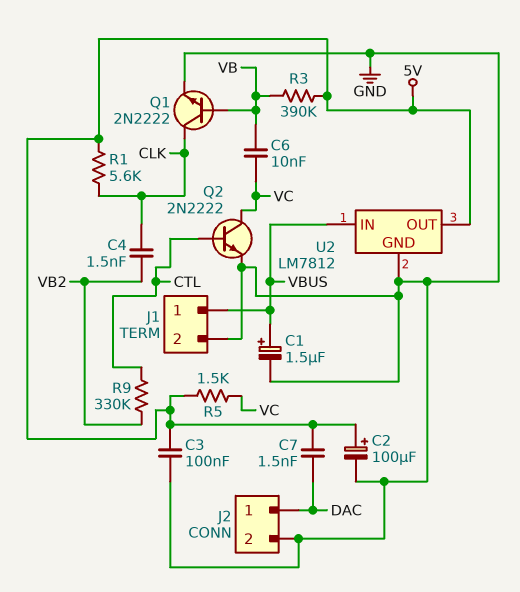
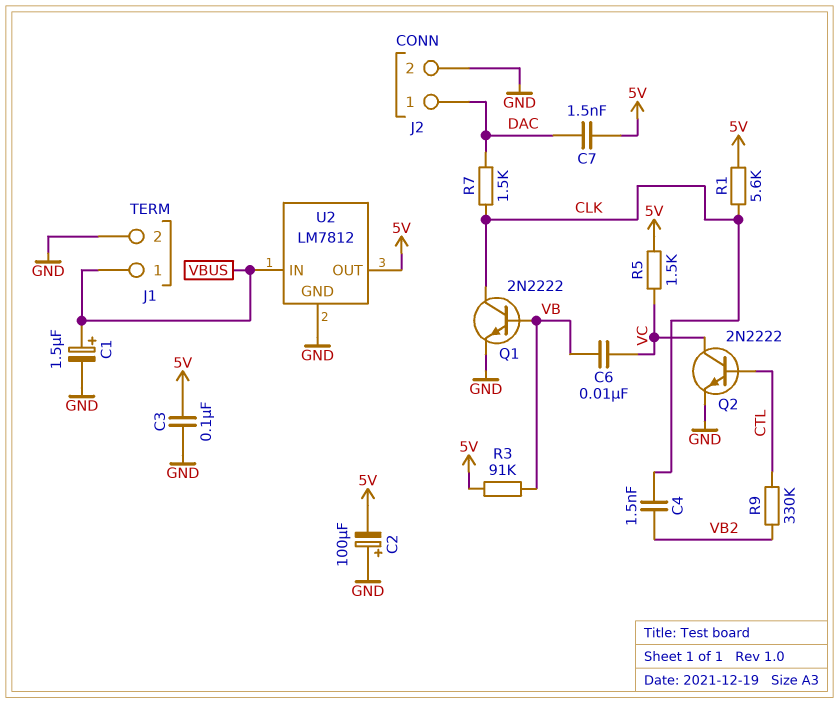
C2: 100uF (plus 5V, minus GND) -> 100uF (plus GND, minus 5V)
R3: 390k (5V, VB) -> 91k (5V, VB)
R7: none -> 1.5k (CLK, DAC)

